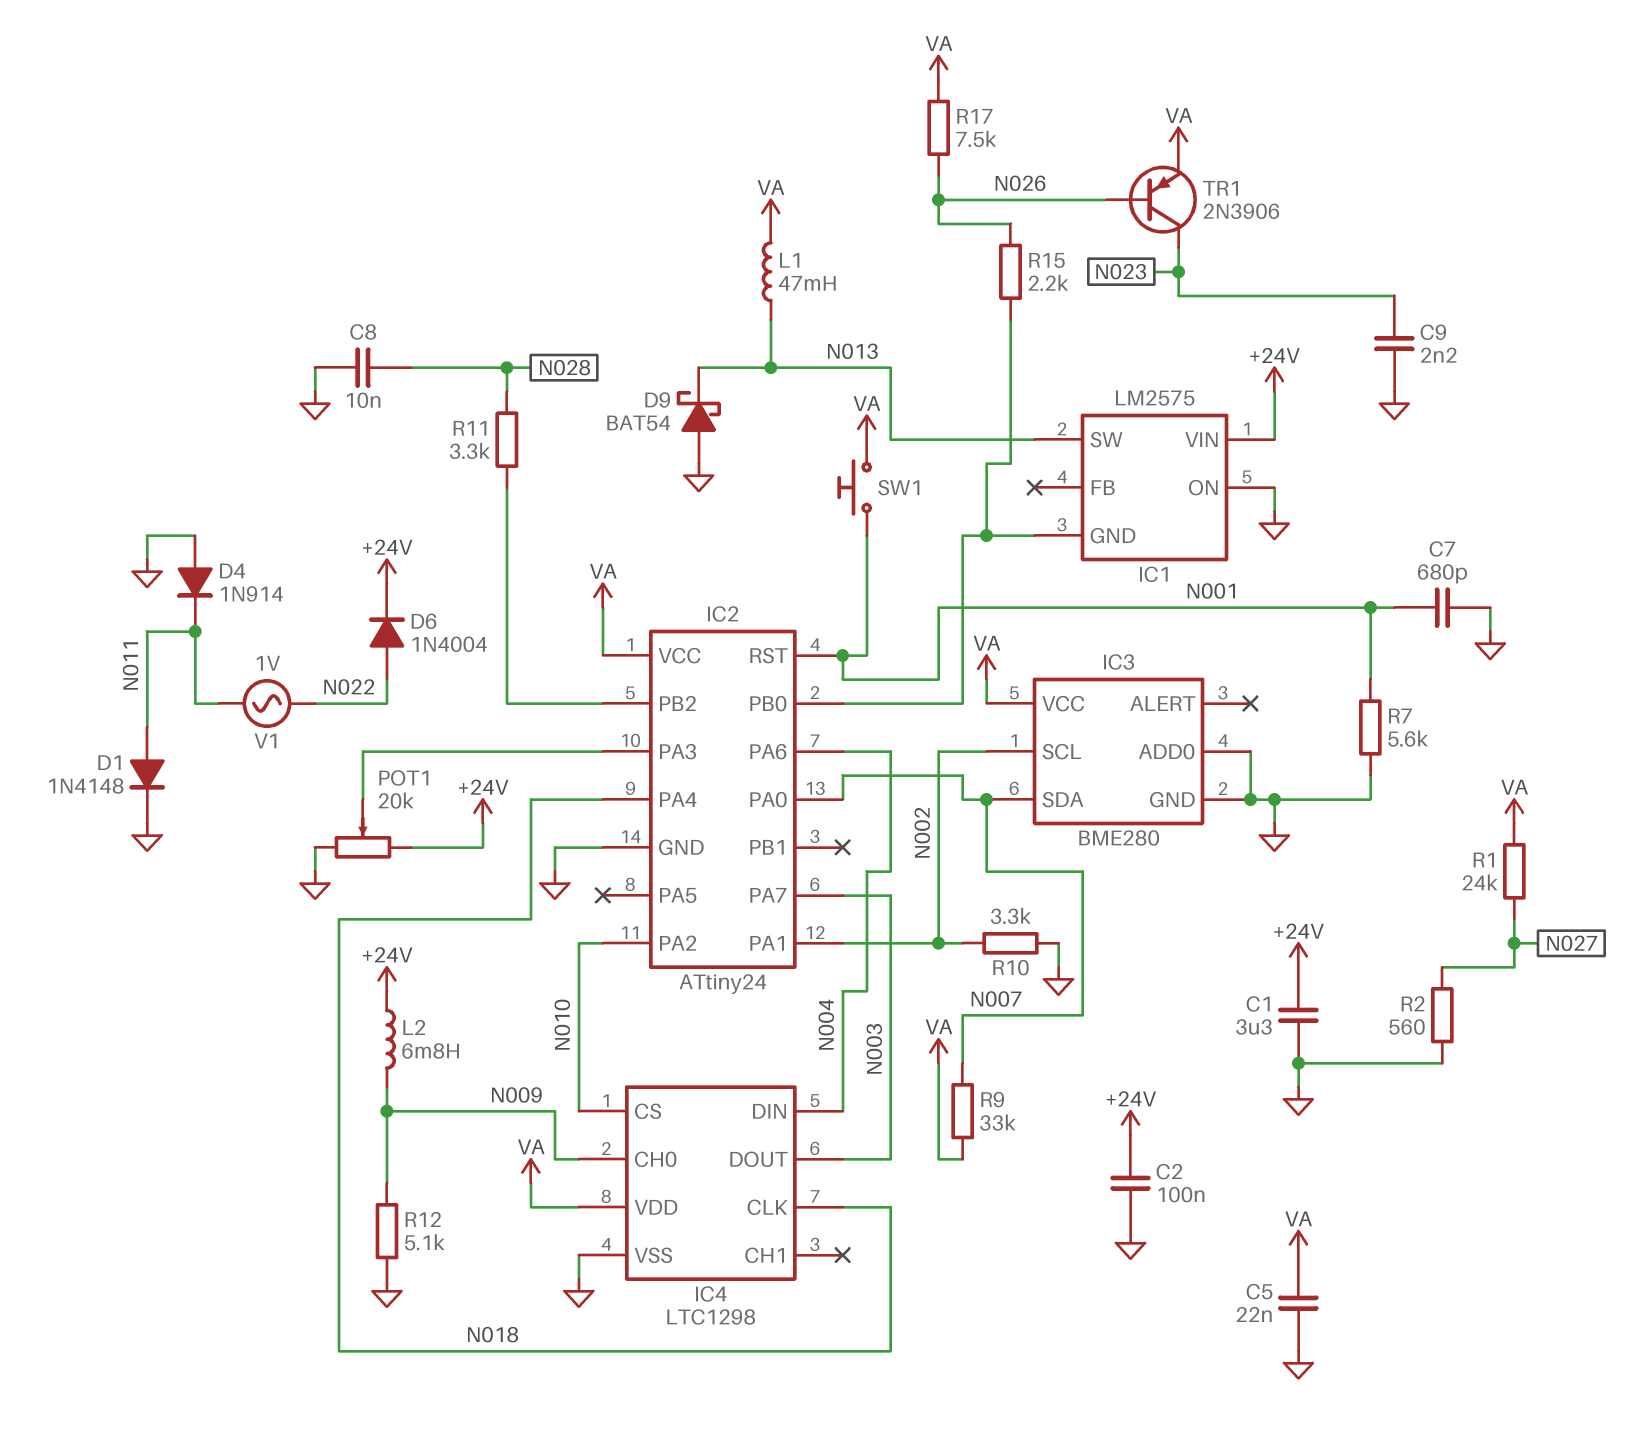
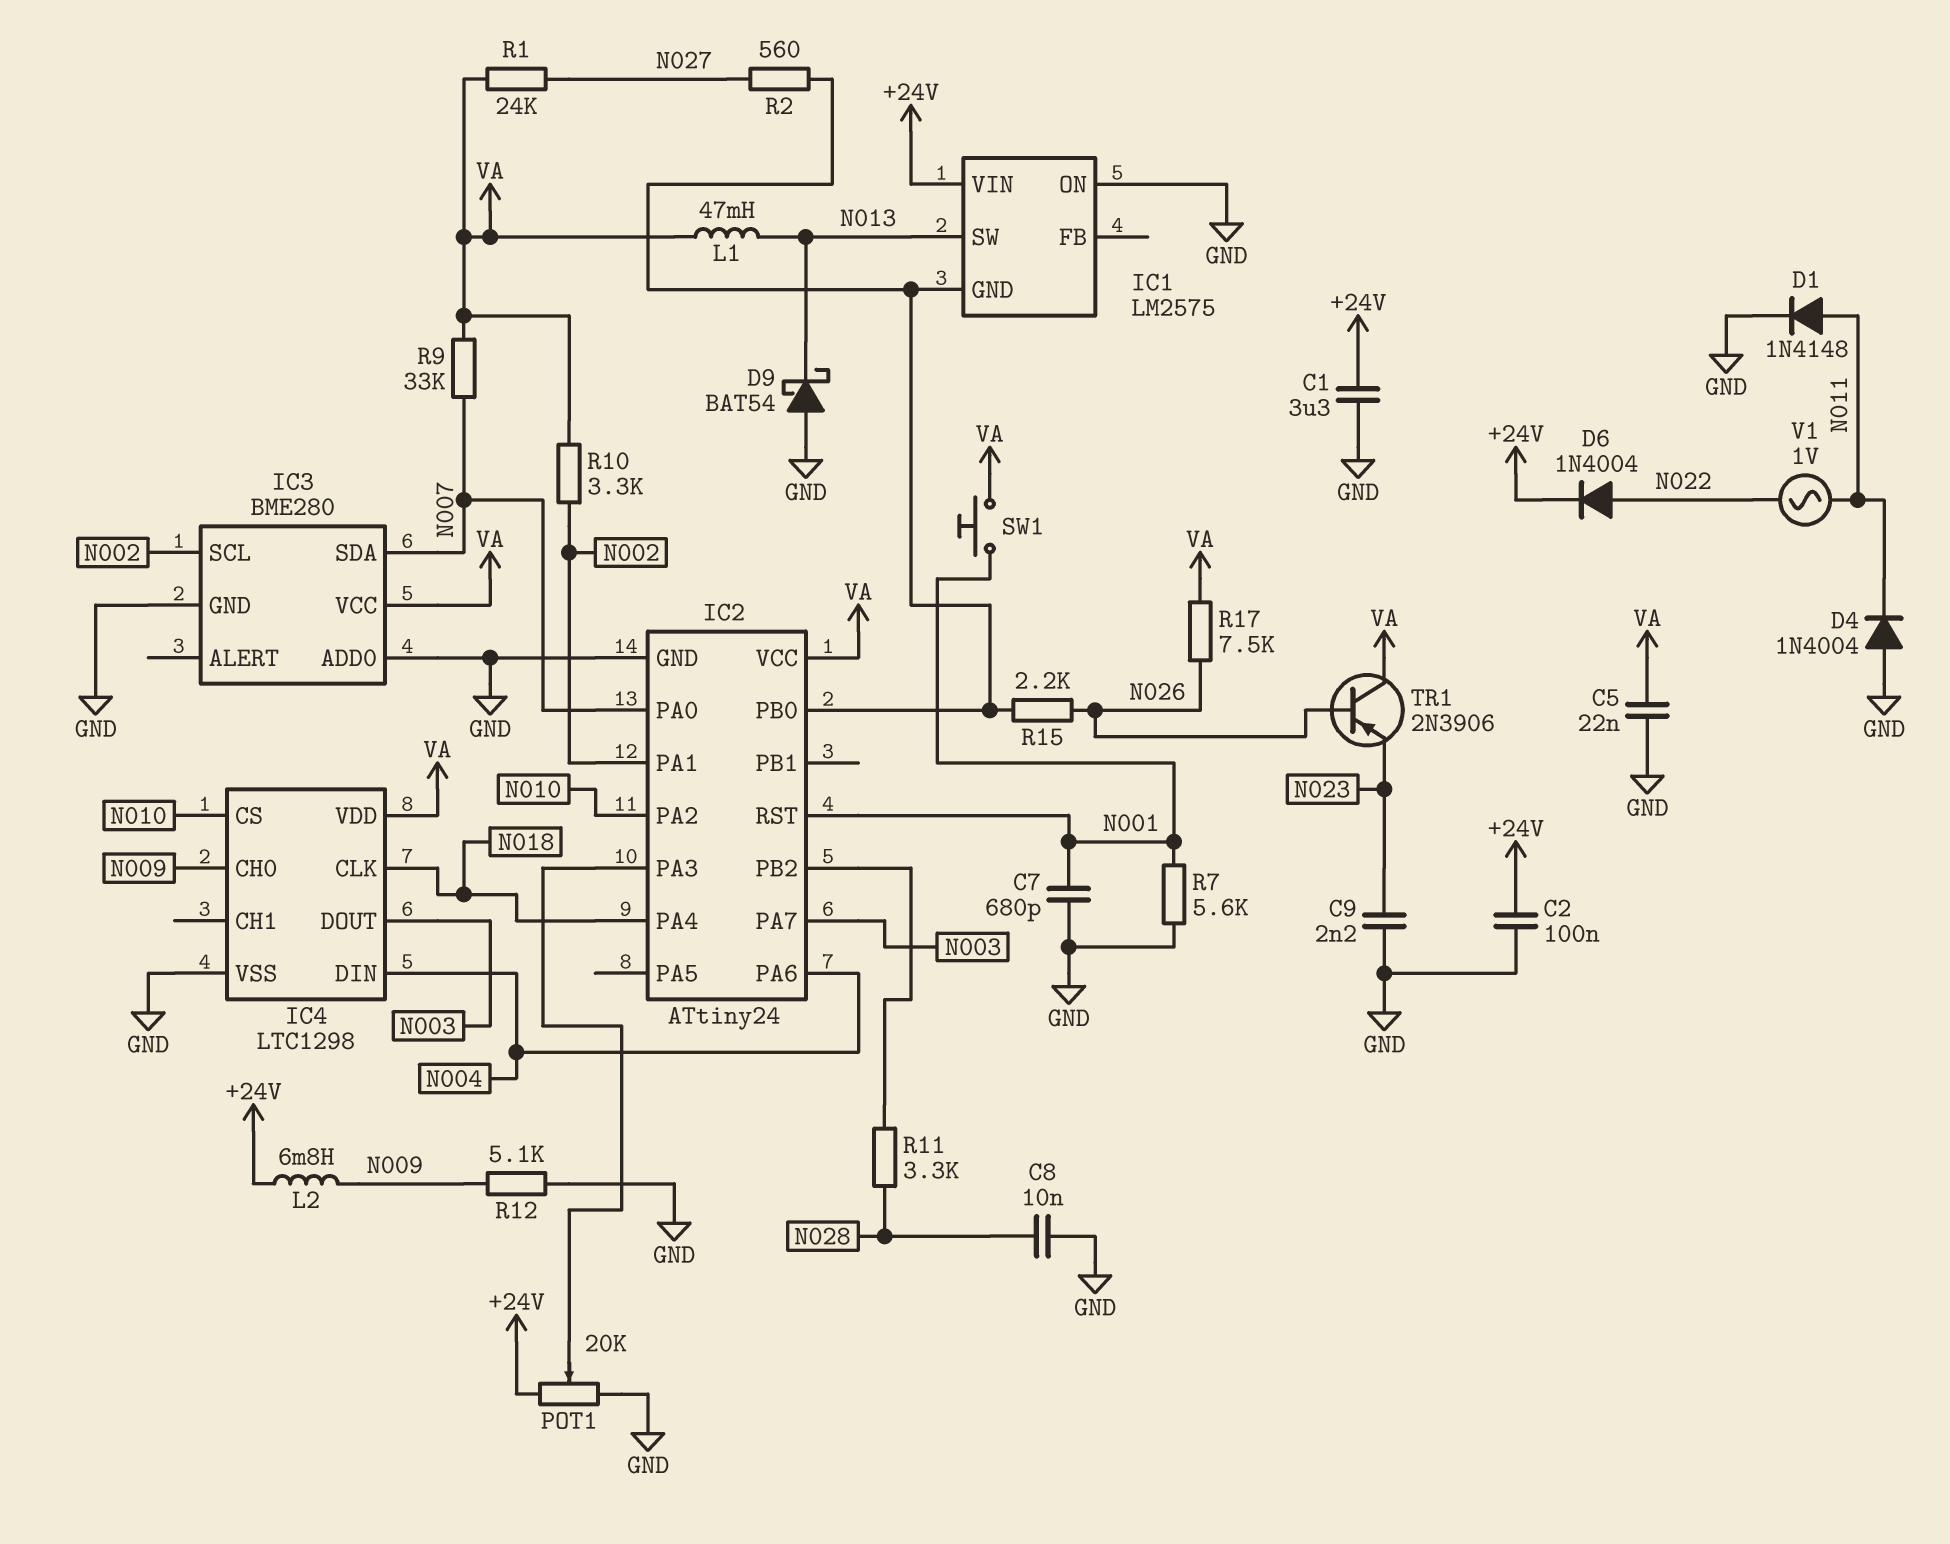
D4: diode 1N914 (A GND, K N011) -> diode 1N4004 (A GND, K N011)
R2: 560 (GND, N027) -> 560 (IC1/GND, N027)
R10: 3.3k (GND, N002) -> 3.3k (N002, VA)
TR1: PNP 2N3906 (B N026, C N023, E VA) -> PNP 2N3906 (B N026, C VA, E N023)

